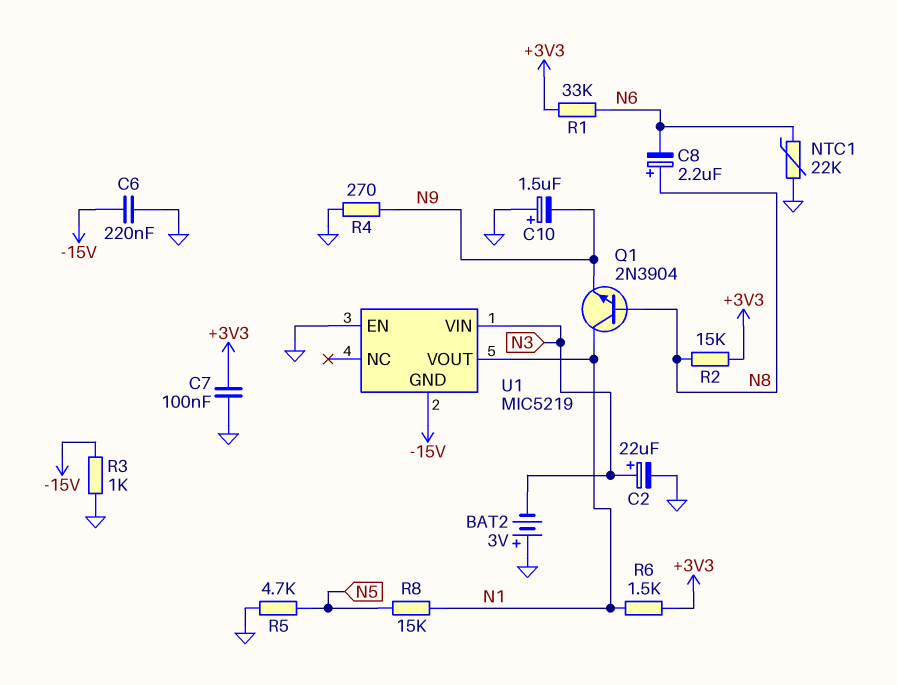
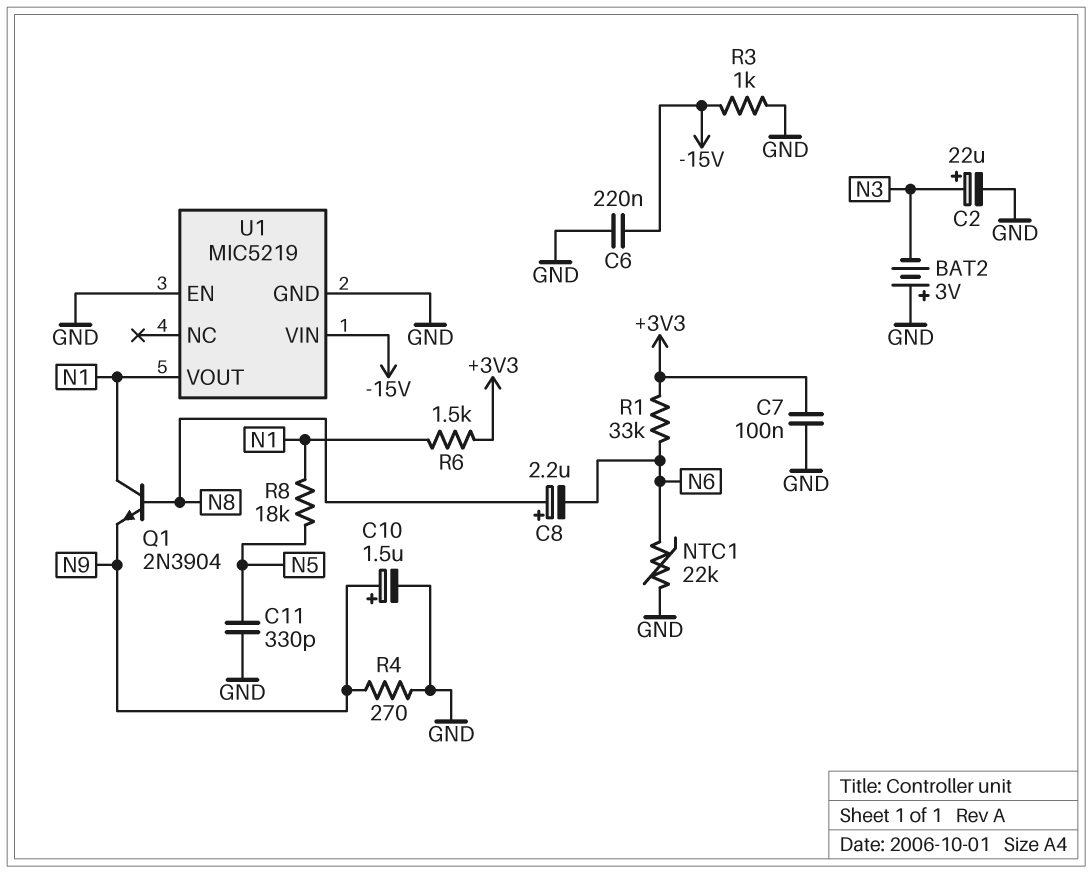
C10: 1.5uF (plus GND, minus N9) -> 1.5uF (plus N9, minus GND)
C11: none -> 330pF (GND, N5)
R2: 15k (+3V3, N8) -> none
R5: 4.7k (GND, N5) -> none
R8: 15k (N1, N5) -> 18k (N1, N5)
U1 pin GND: -15V -> GND
U1 pin VIN: N3 -> -15V

